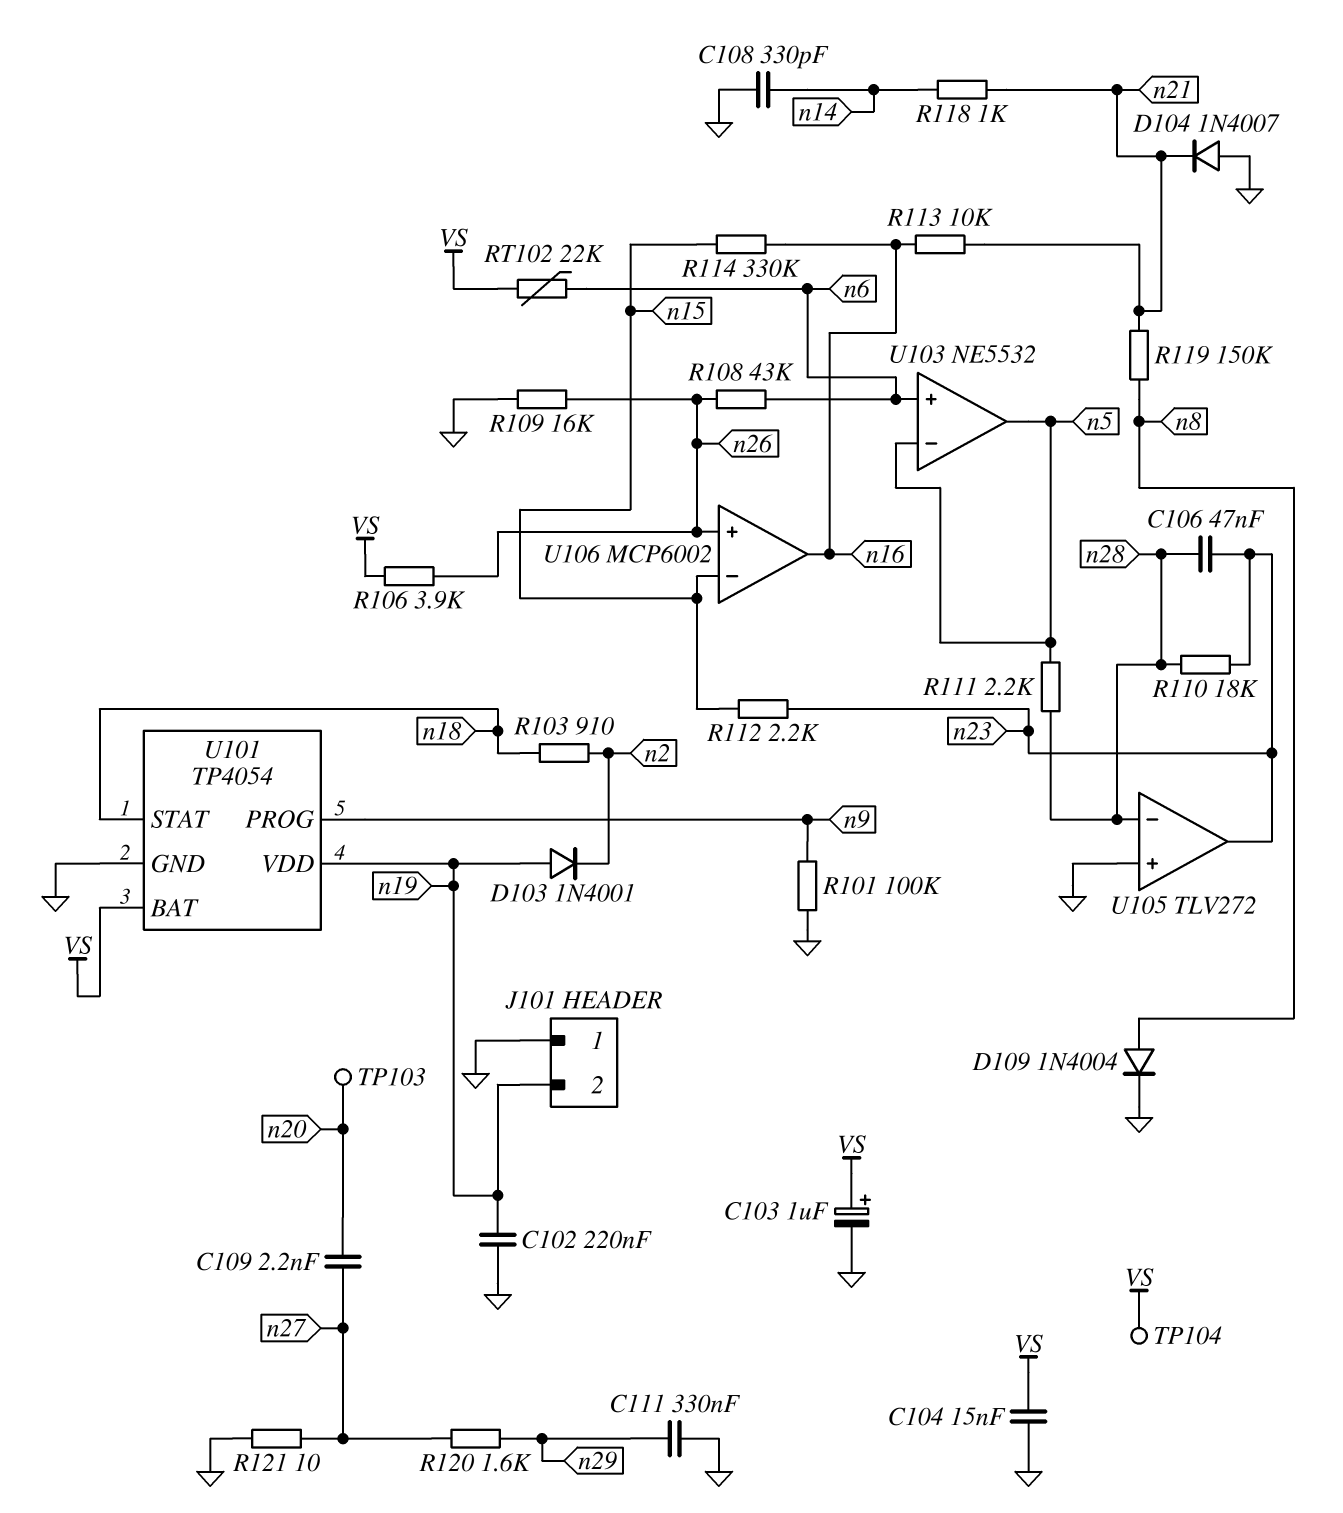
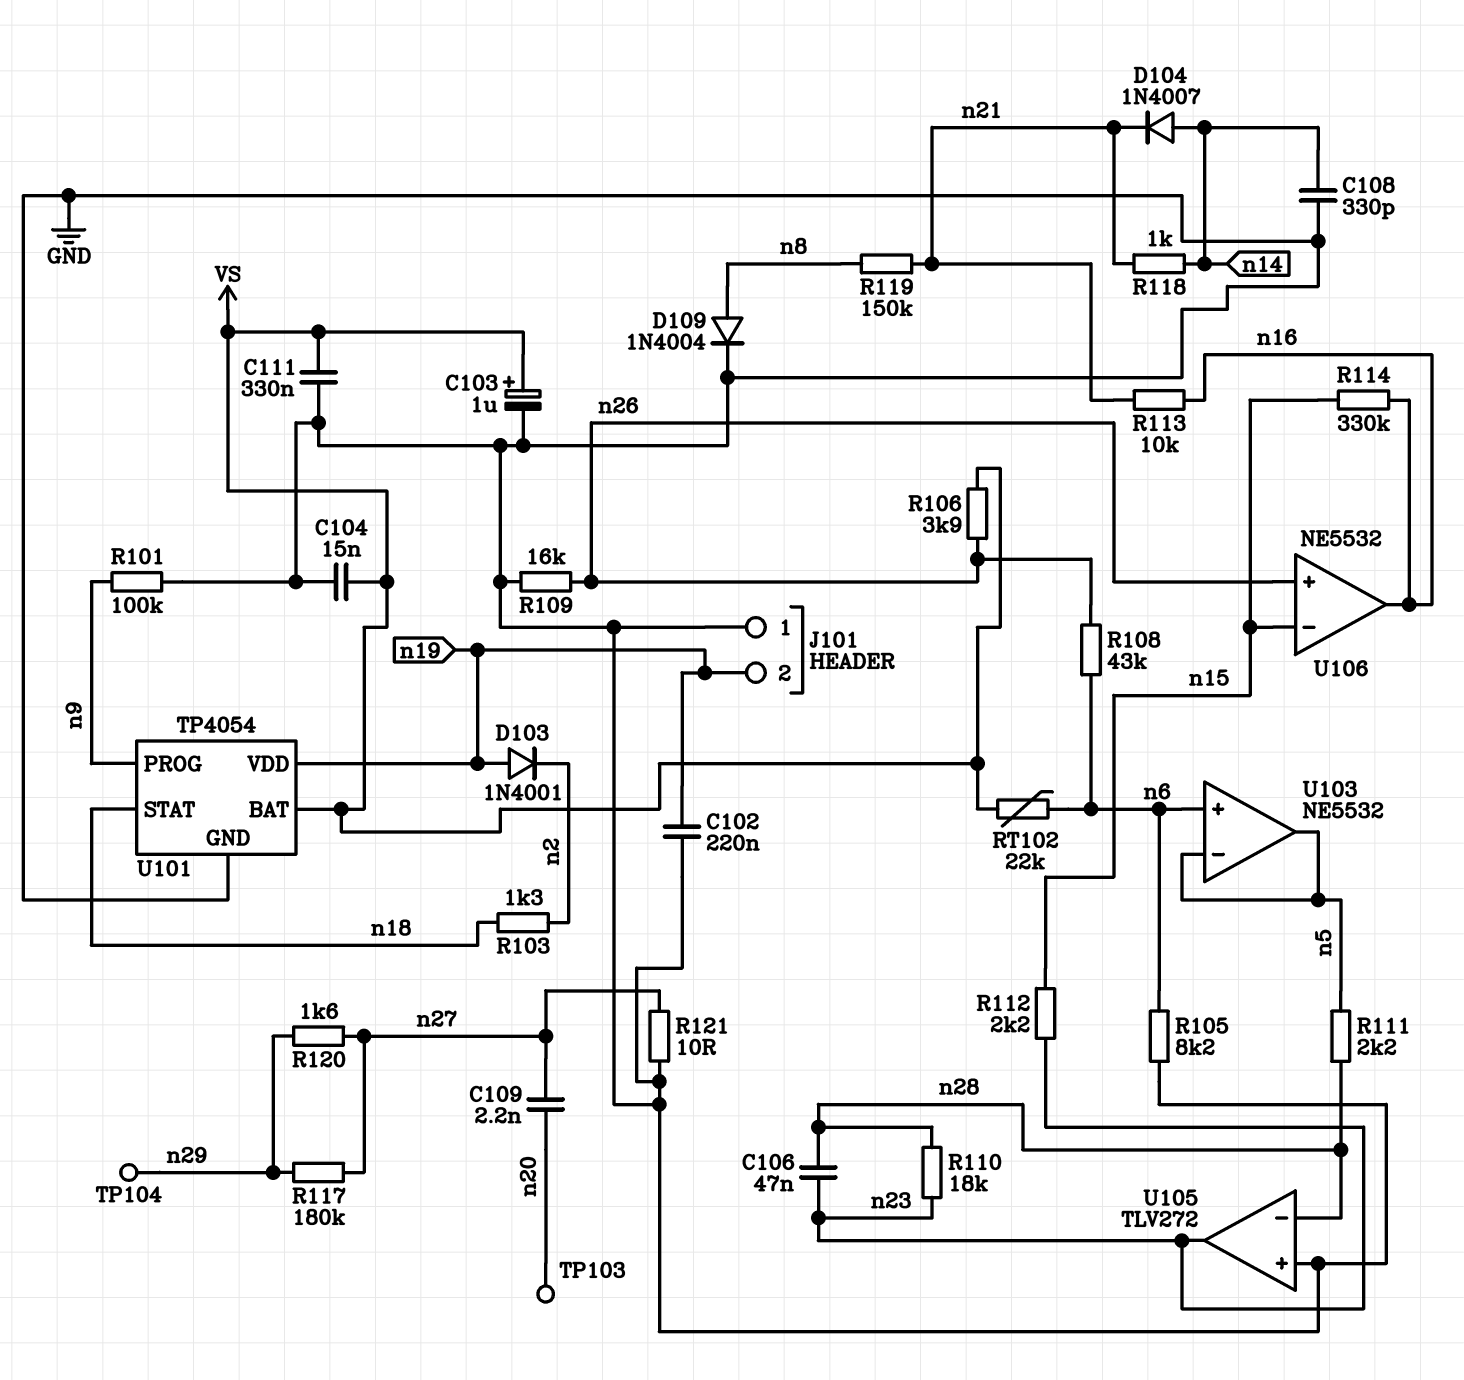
C111: 330nF (GND, n29) -> 330nF (GND, VS)
D104: diode 1N4007 (A GND, K n21) -> diode 1N4007 (A n14, K n21)
R103: 910 (n2, n18) -> 1.3k (n2, n18)
R105: none -> 8.2k (GND, n6)
R117: none -> 180k (n27, n29)
TP104: test point (VS) -> test point (n29)
U106: MCP6002 -> NE5532

